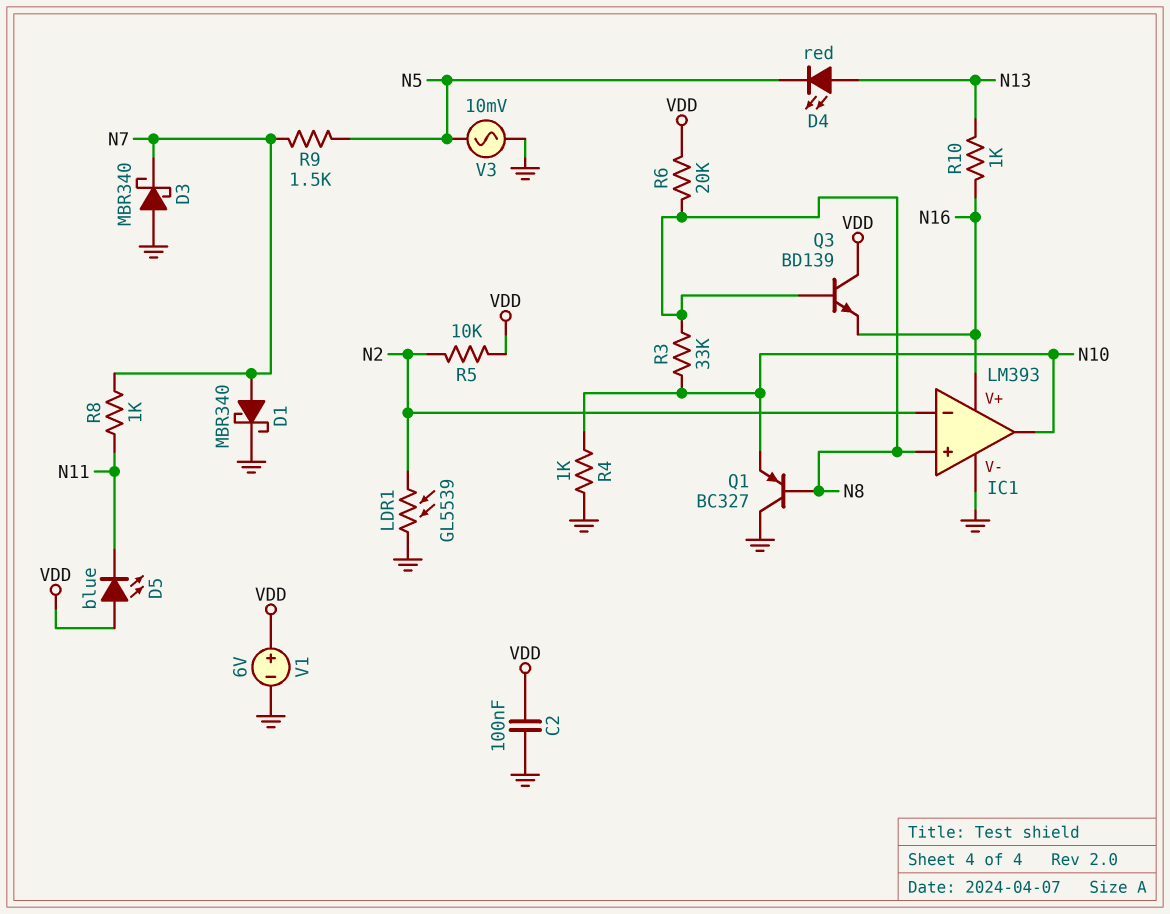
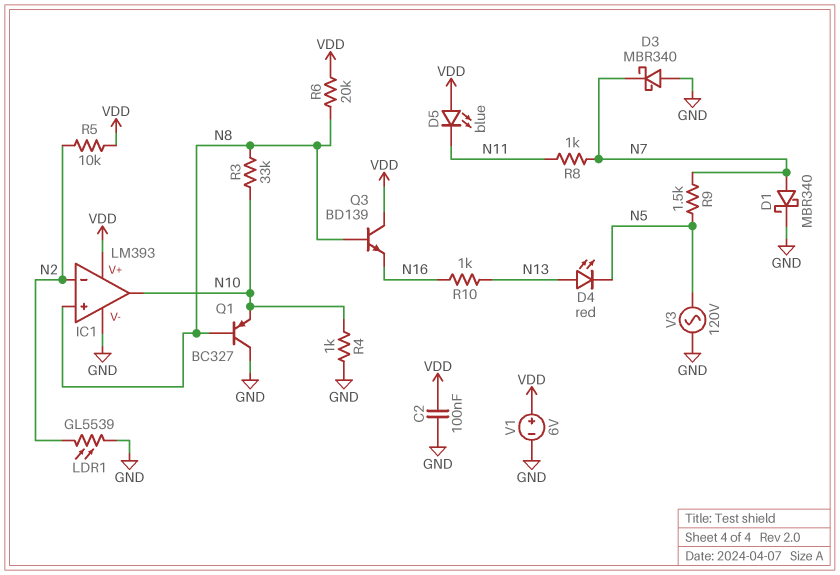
IC1 pin V+: N16 -> VDD
V3: AC 10mV (GND, N5) -> AC 120V (GND, N5)

